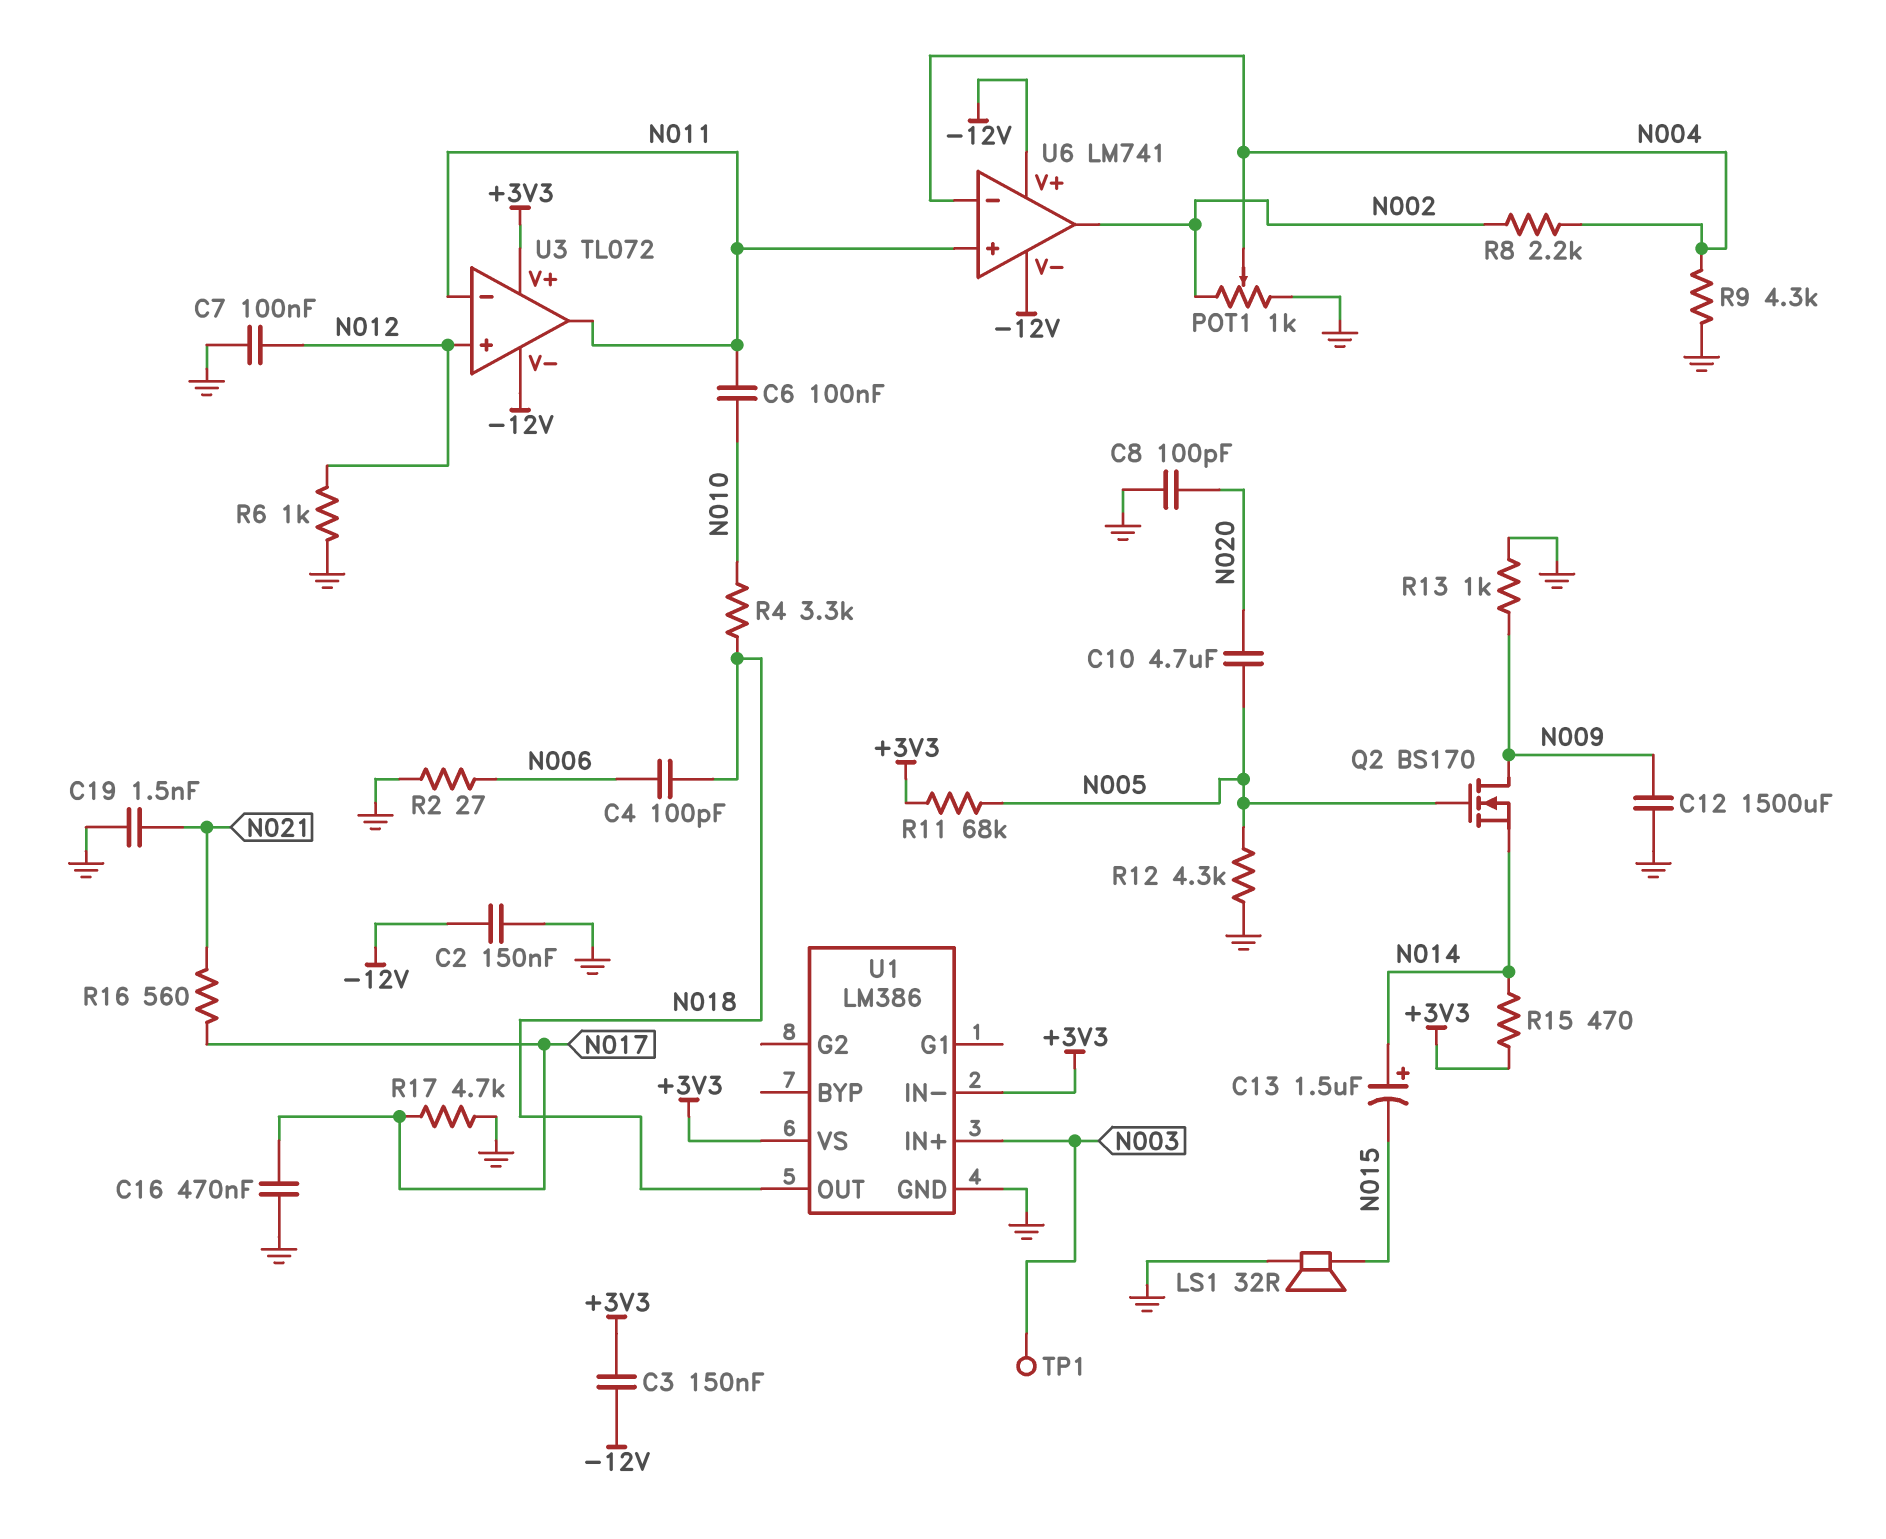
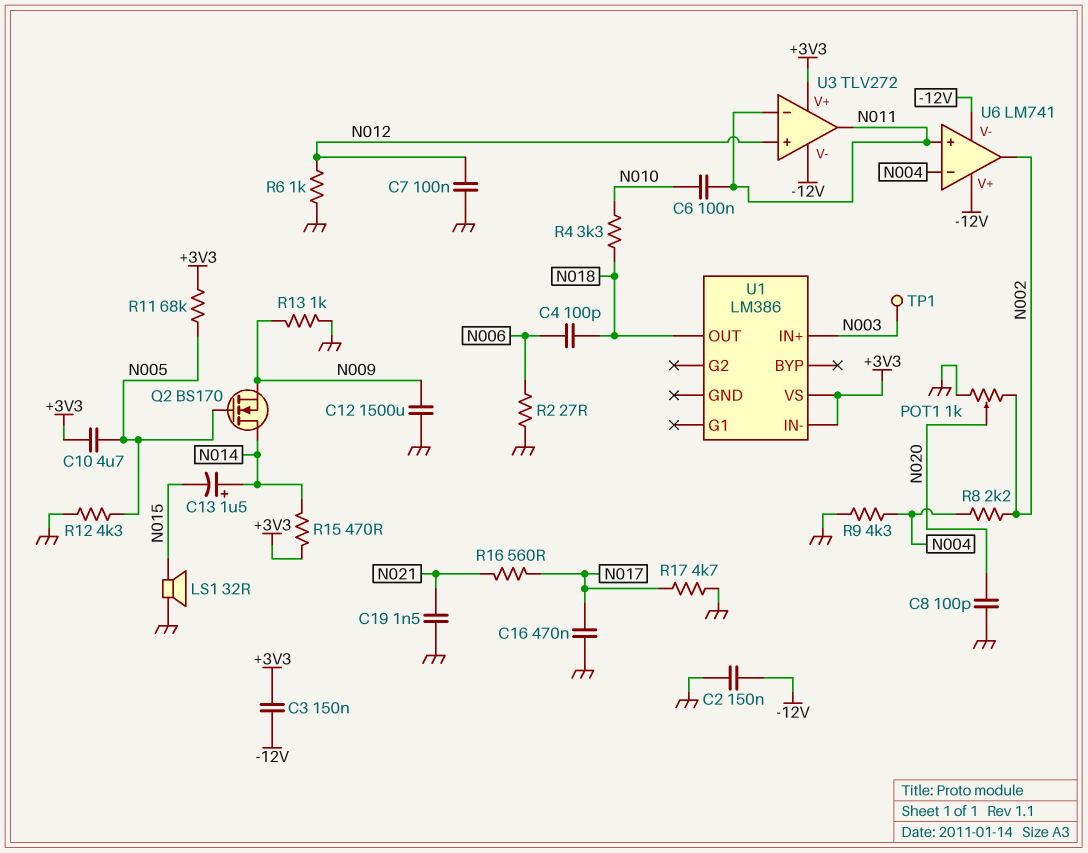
C10: 4.7uF (N005, N020) -> 4.7uF (+3V3, N005)
POT1: 1k (GND, N002, wiper N004) -> 1k (GND, N002, wiper N020)
Q2: NMOS BS170 (G N005, D N009, S N014) -> NMOS BS170 (G N005, D N014, S N009)
U1 pin GND: GND -> none
U3: TL072 -> TLV272

